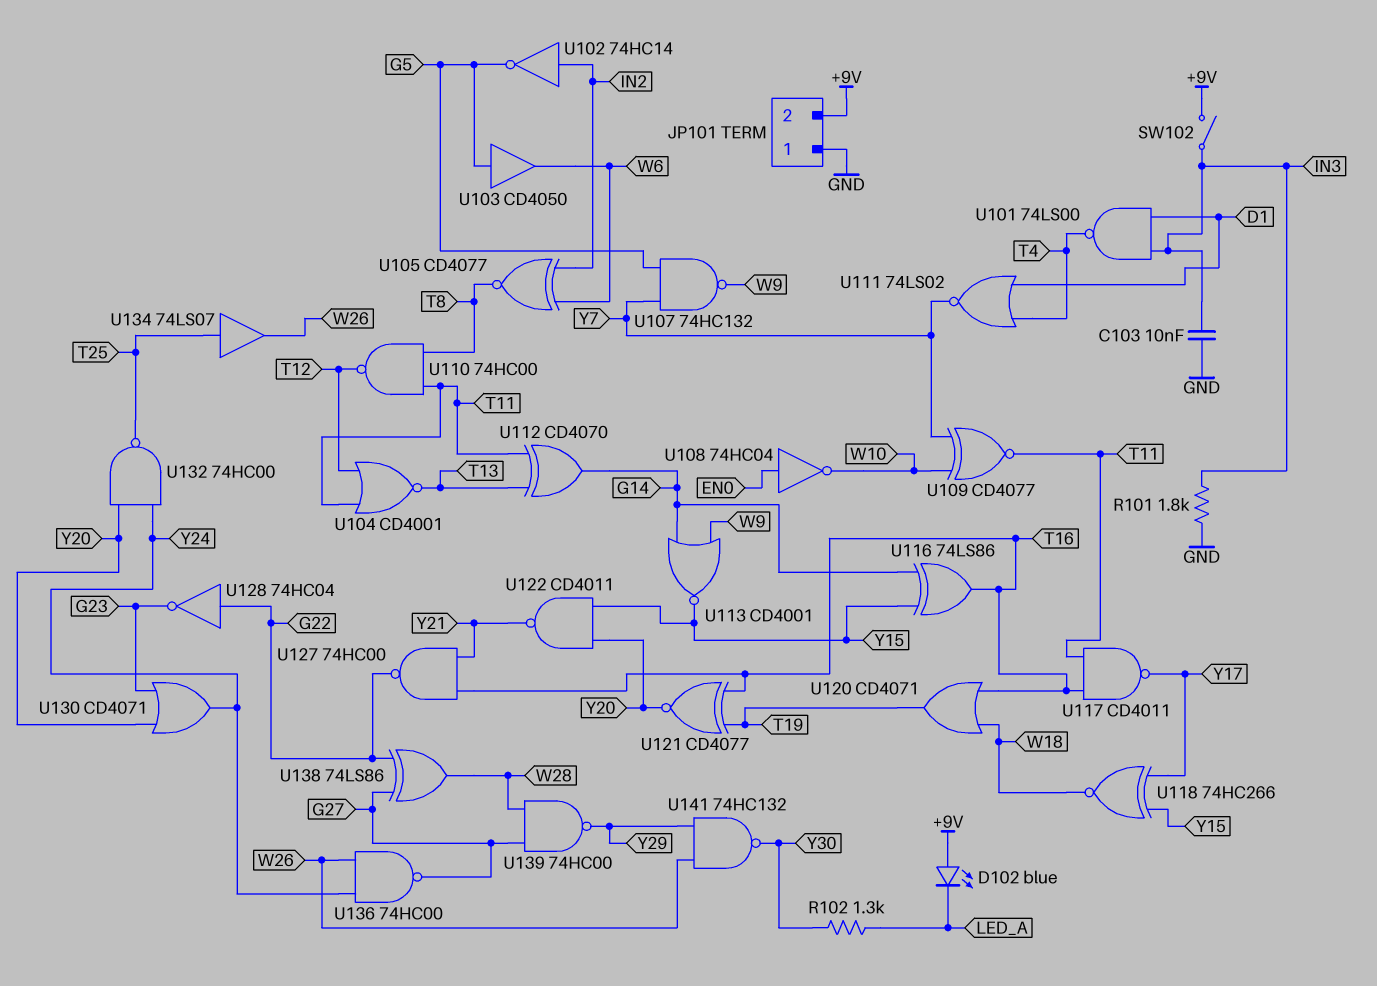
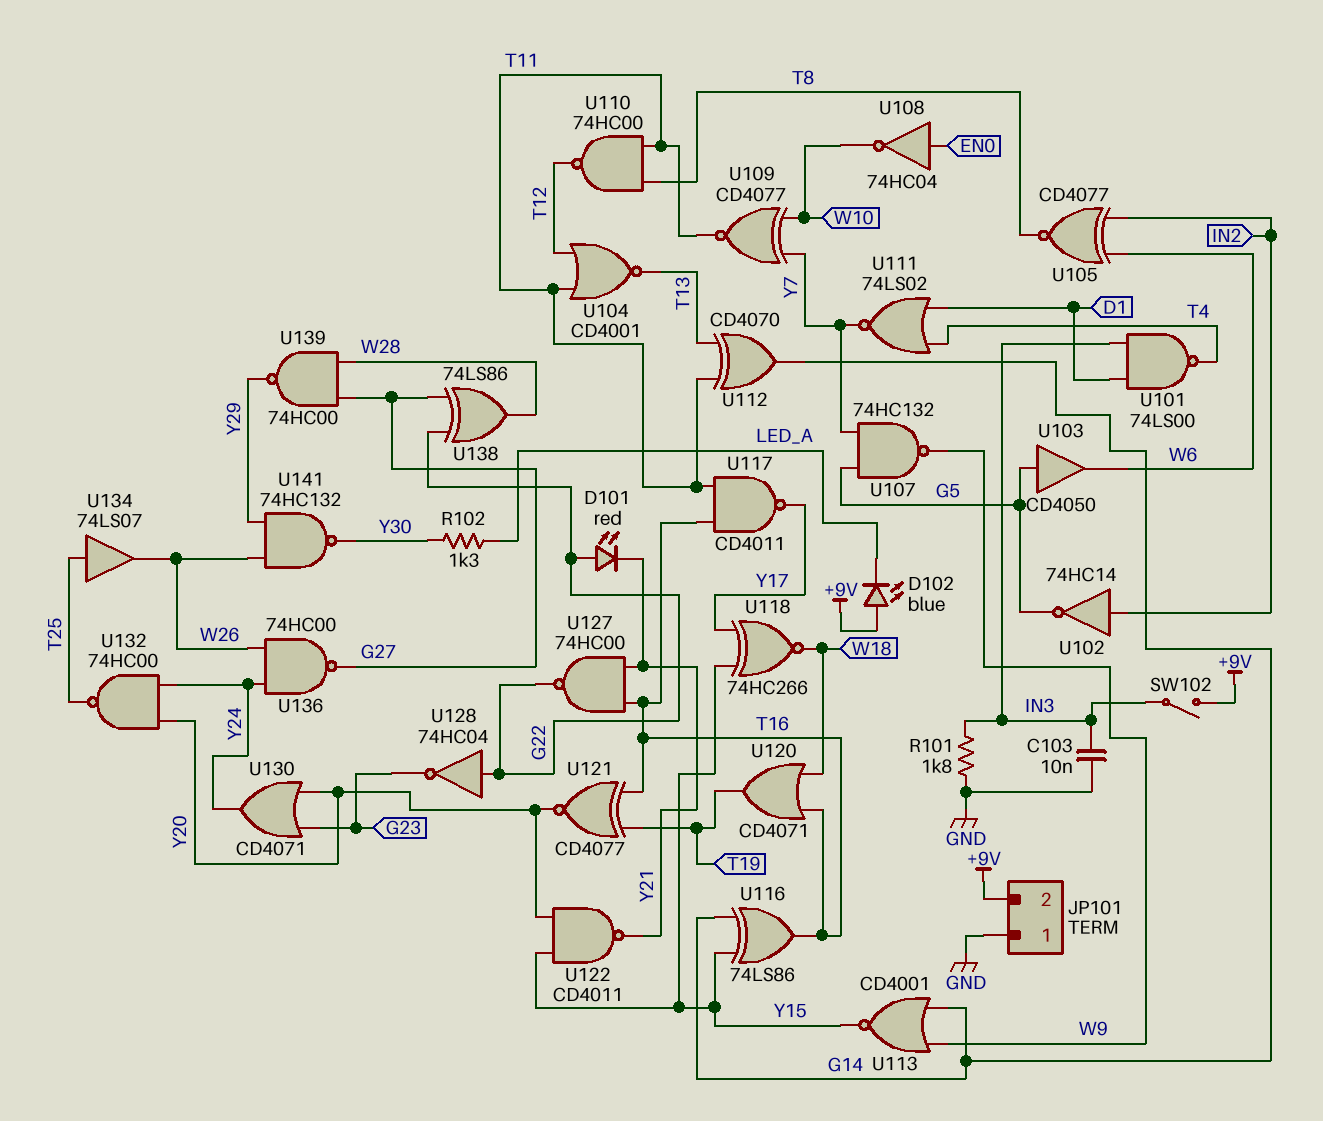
D101: none -> LED red (A G22, K Y21)

